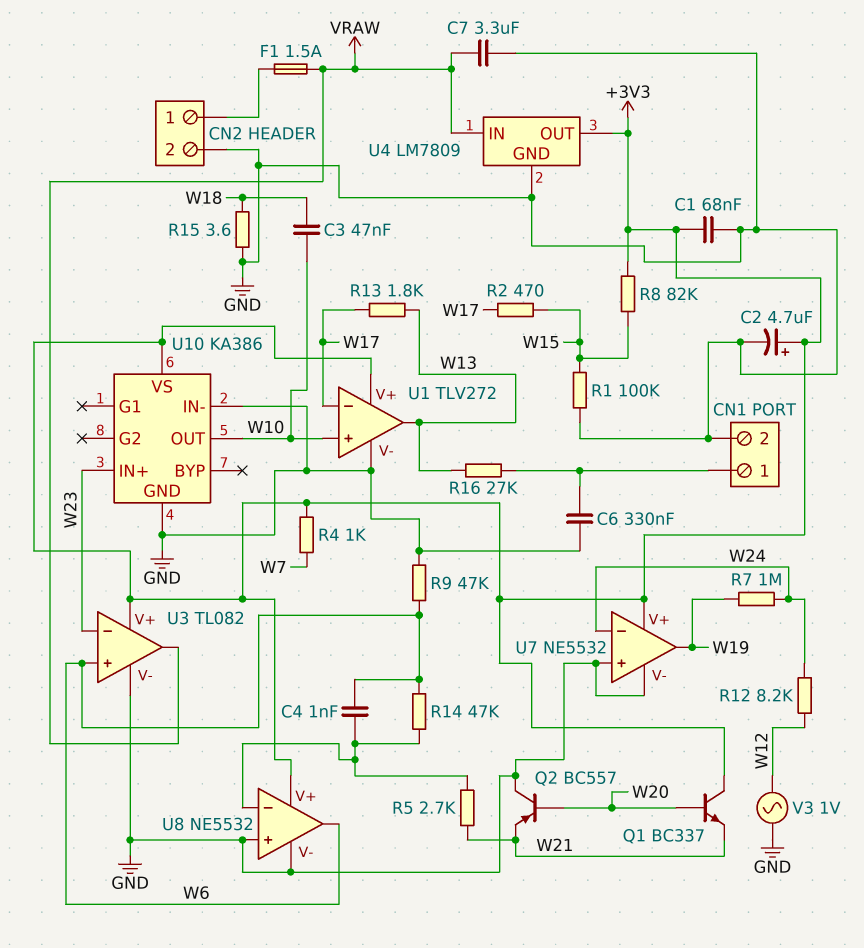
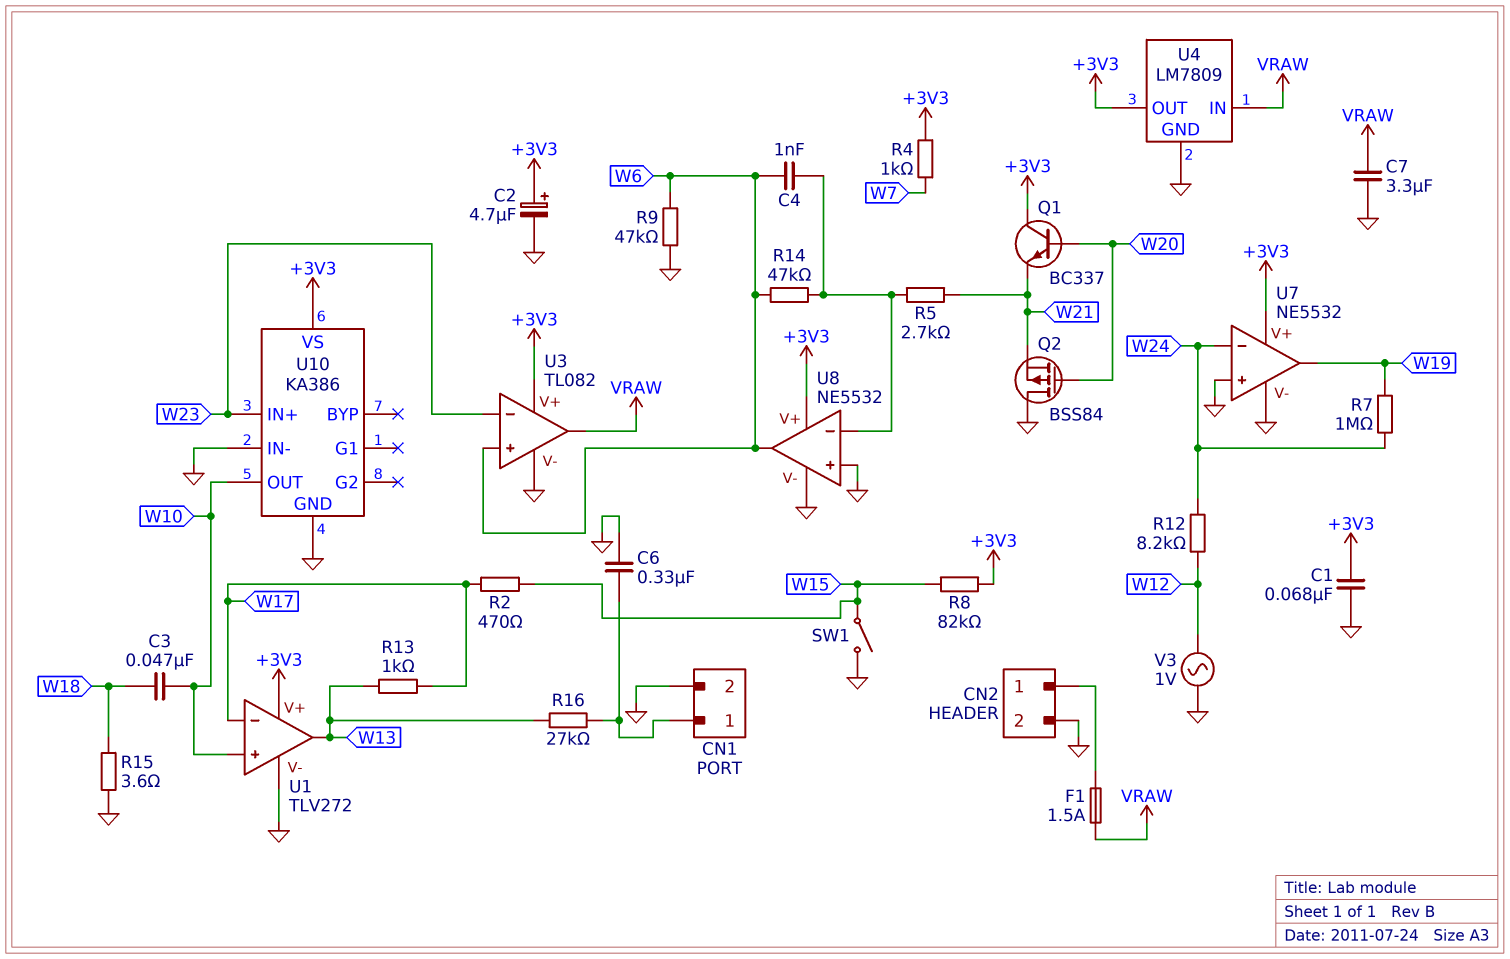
Q2: PNP BC557 (B W20, C GND, E W21) -> PMOS BSS84 (G W20, D GND, S W21)
R1: 100k (GND, W15) -> none
R13: 1.8k (W13, W17) -> 1k (W13, W17)
SW1: none -> switch (GND, W15)

